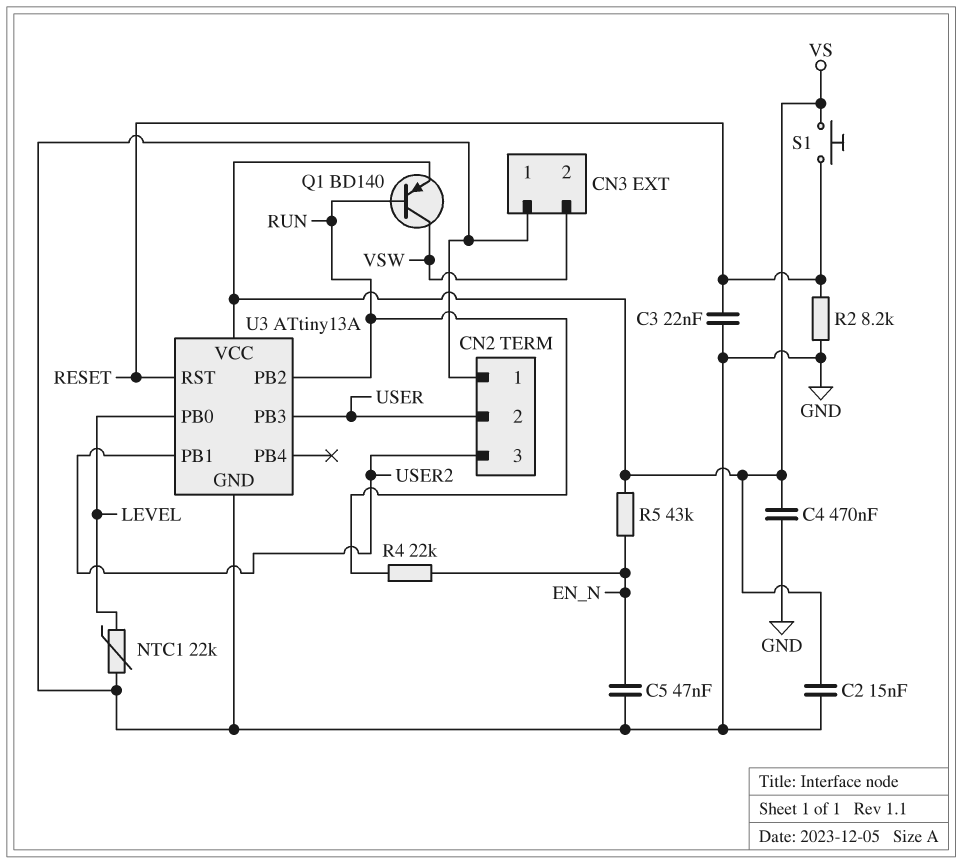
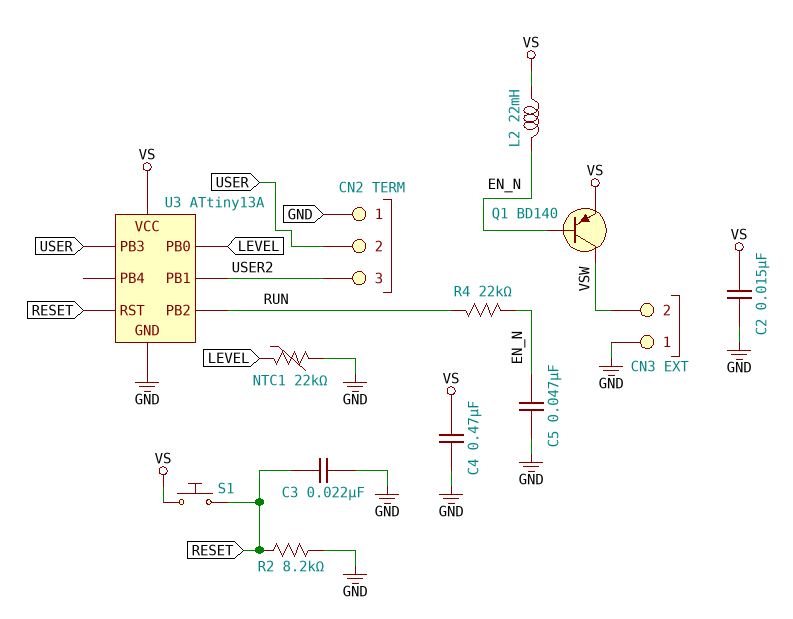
L2: none -> 22mH (EN_N, VS)
Q1: PNP BD140 (B RUN, C VSW, E VS) -> PNP BD140 (B EN_N, C VSW, E VS)
R5: 43k (EN_N, VS) -> none

